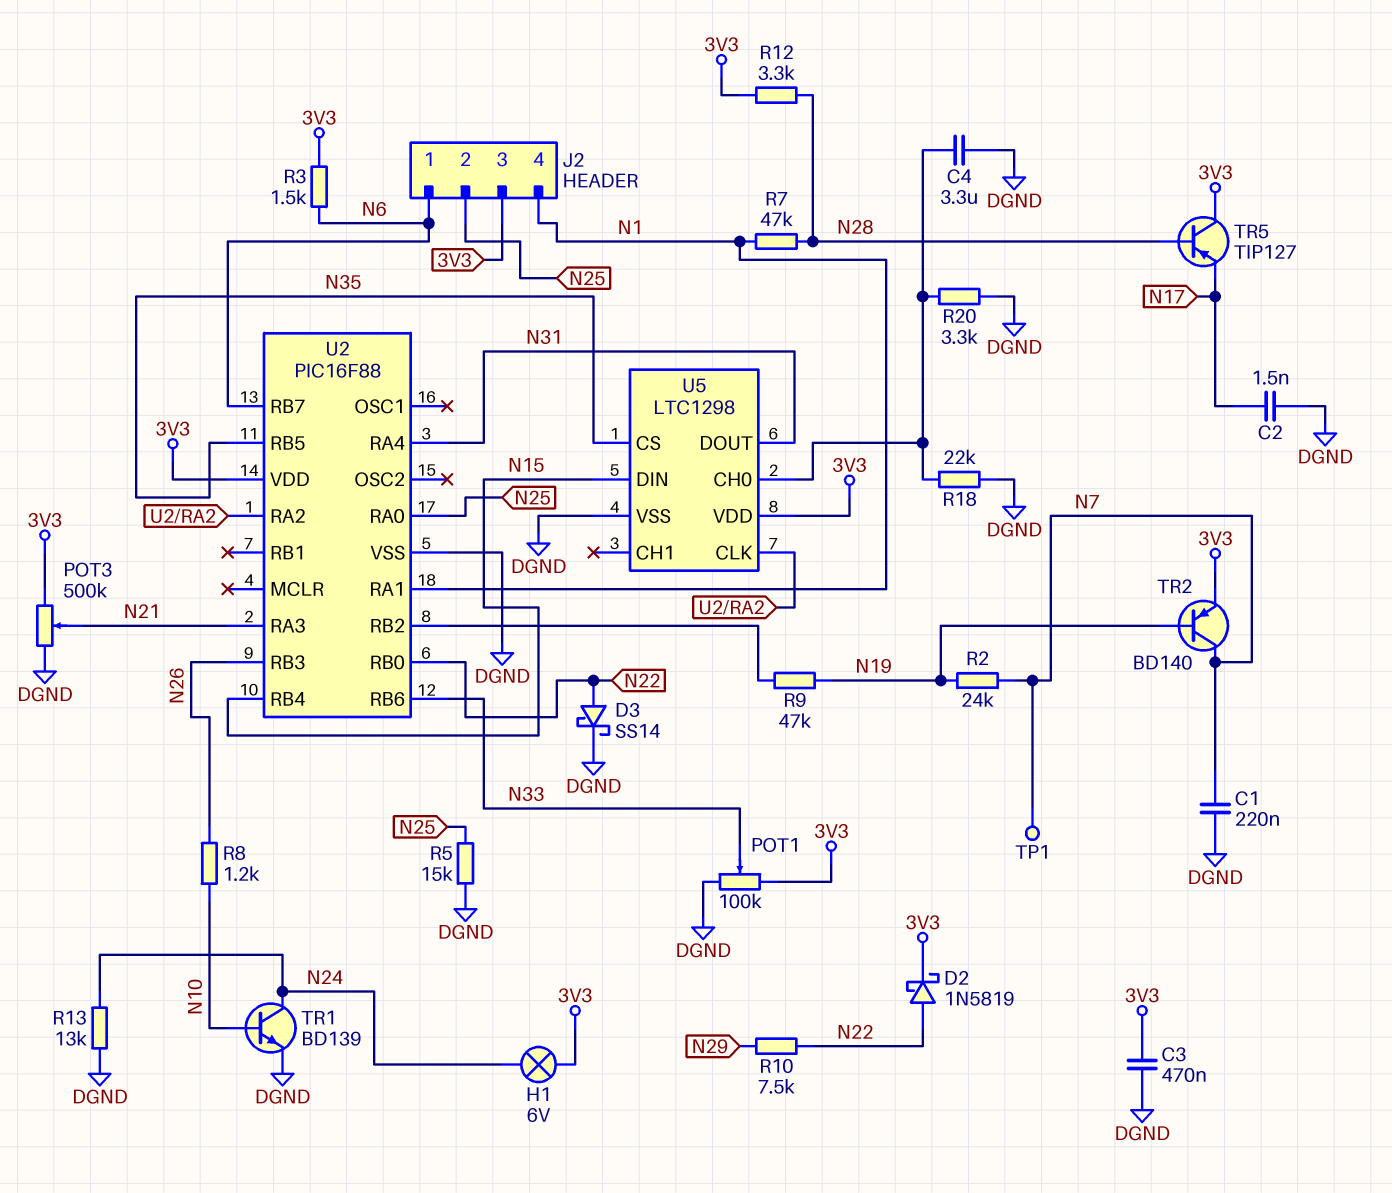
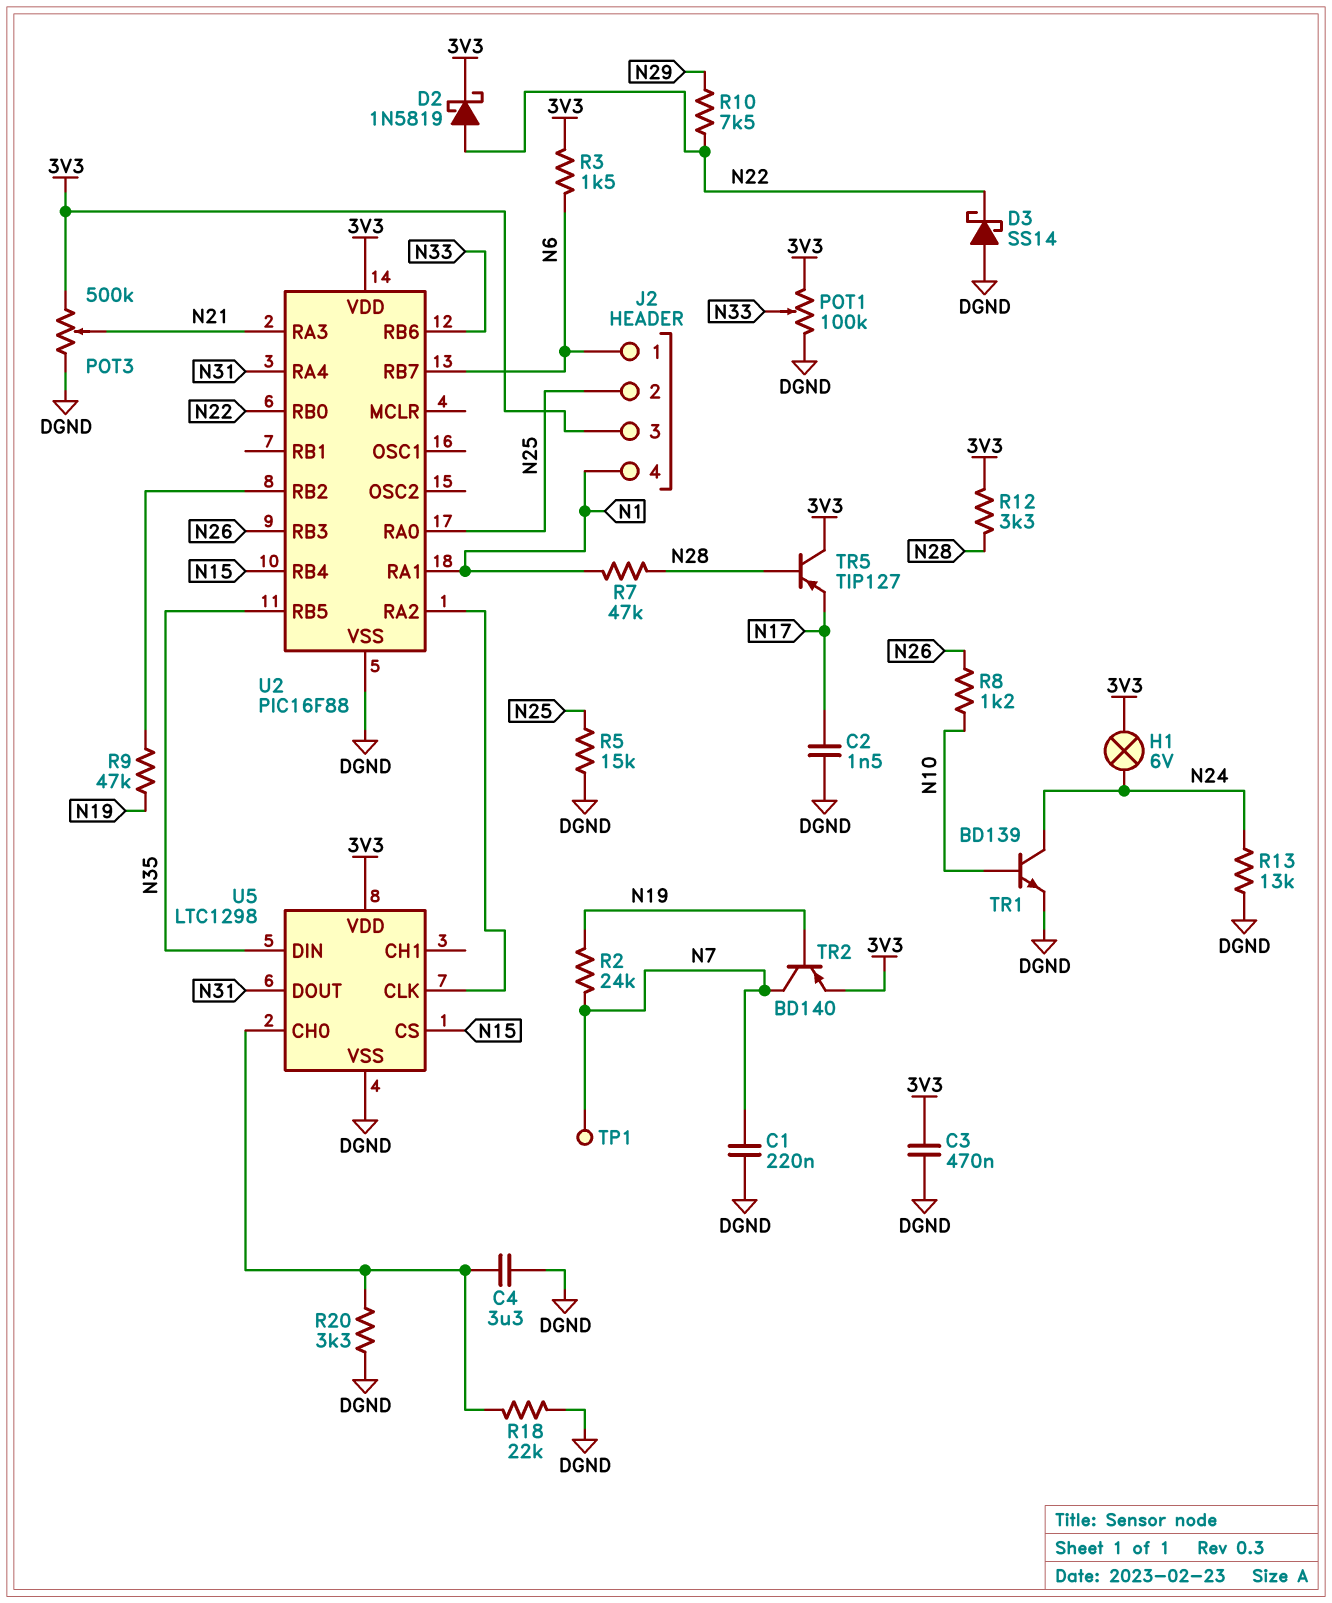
D3: schottky SS14 (A N22, K DGND) -> schottky SS14 (A DGND, K N22)
U5 pin CS: N35 -> N15
U5 pin DIN: N15 -> N35

